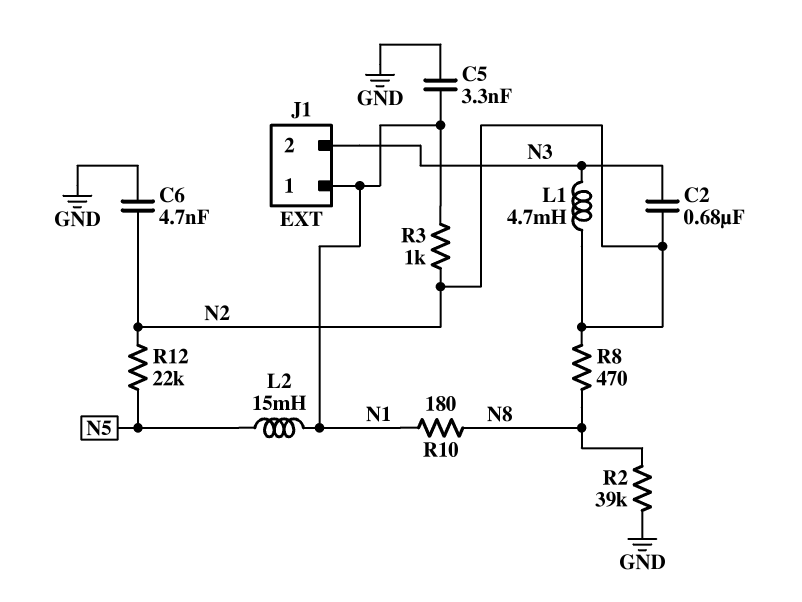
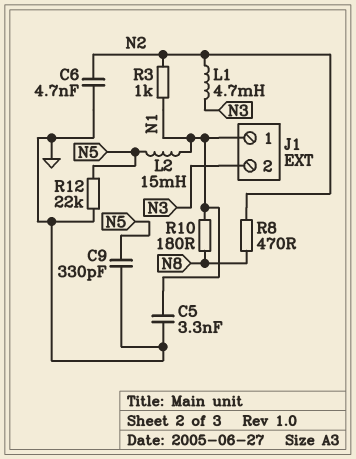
C2: 680nF (N2, N3) -> none
C9: none -> 330pF (GND, N5)
R2: 39k (GND, N8) -> none
R12: 22k (N2, N5) -> 22k (GND, N5)

